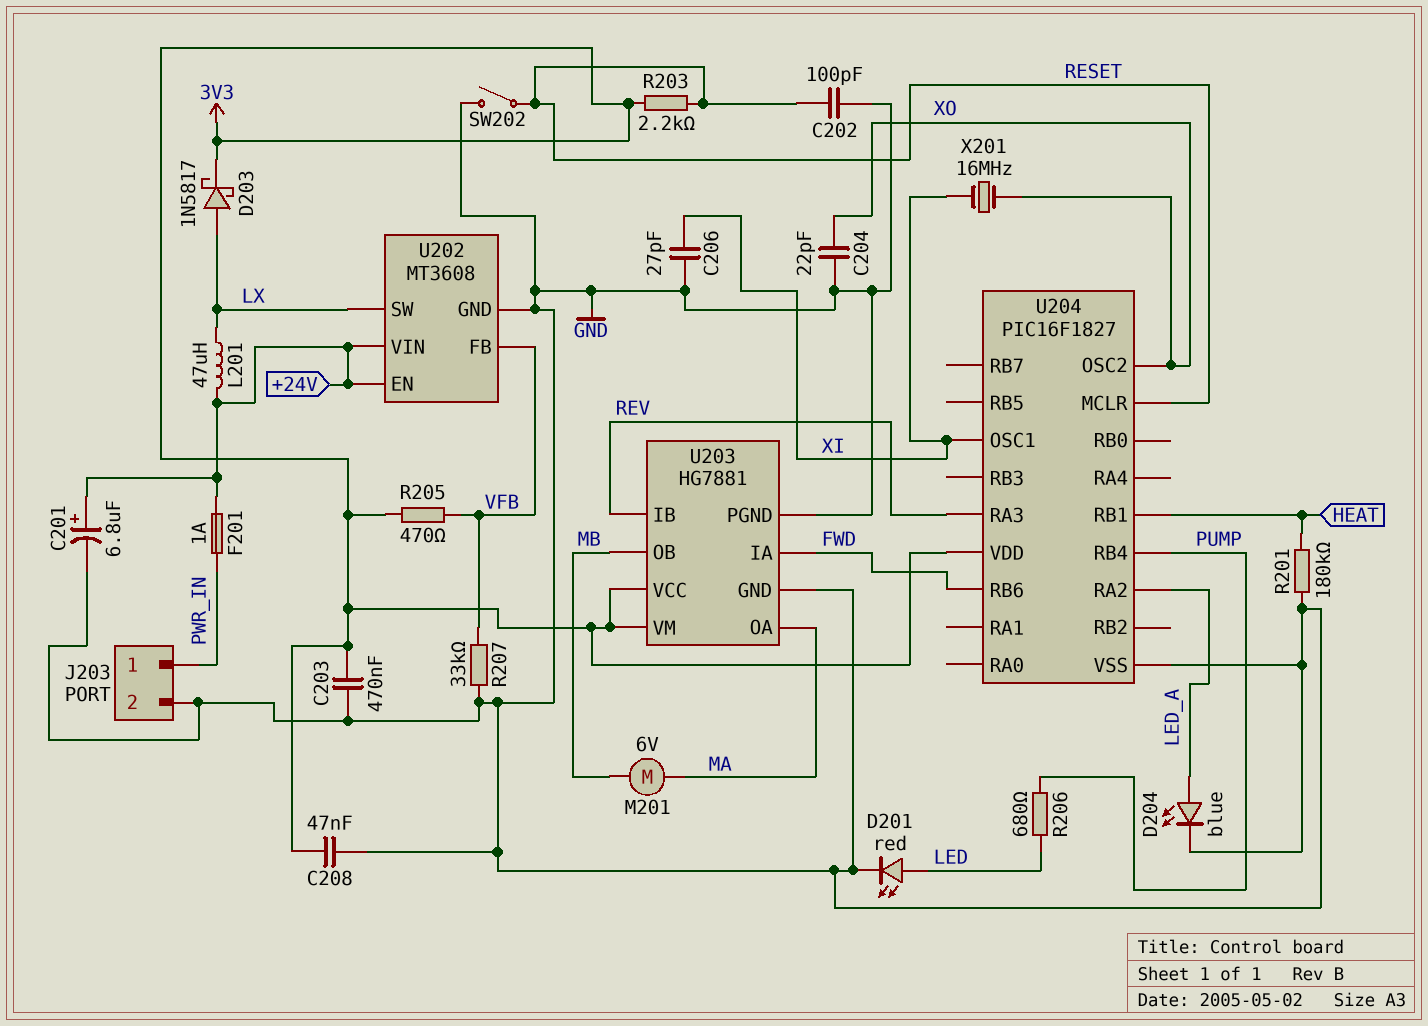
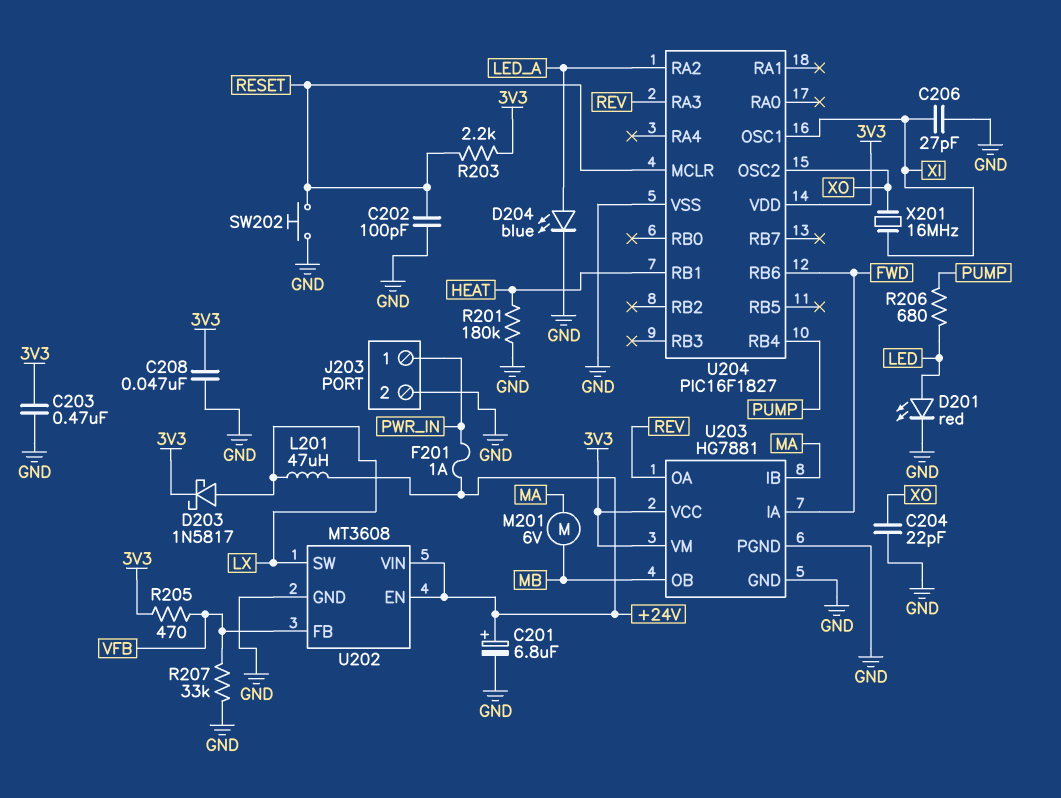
SW202: switch (GND, RESET) -> button (GND, RESET)
U203 pin IB: REV -> MA
U203 pin OA: MA -> REV

